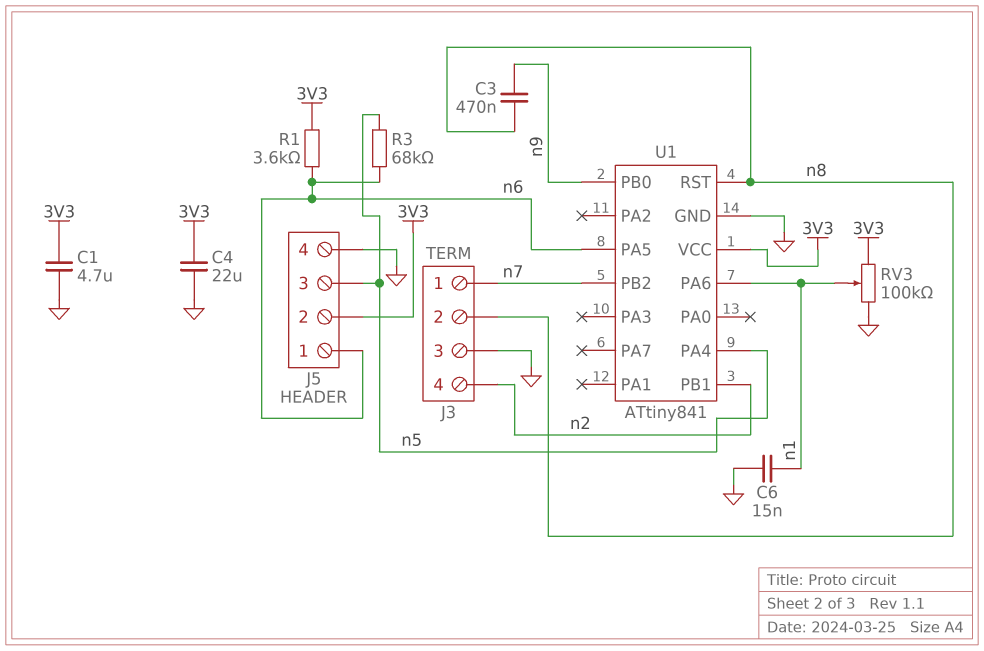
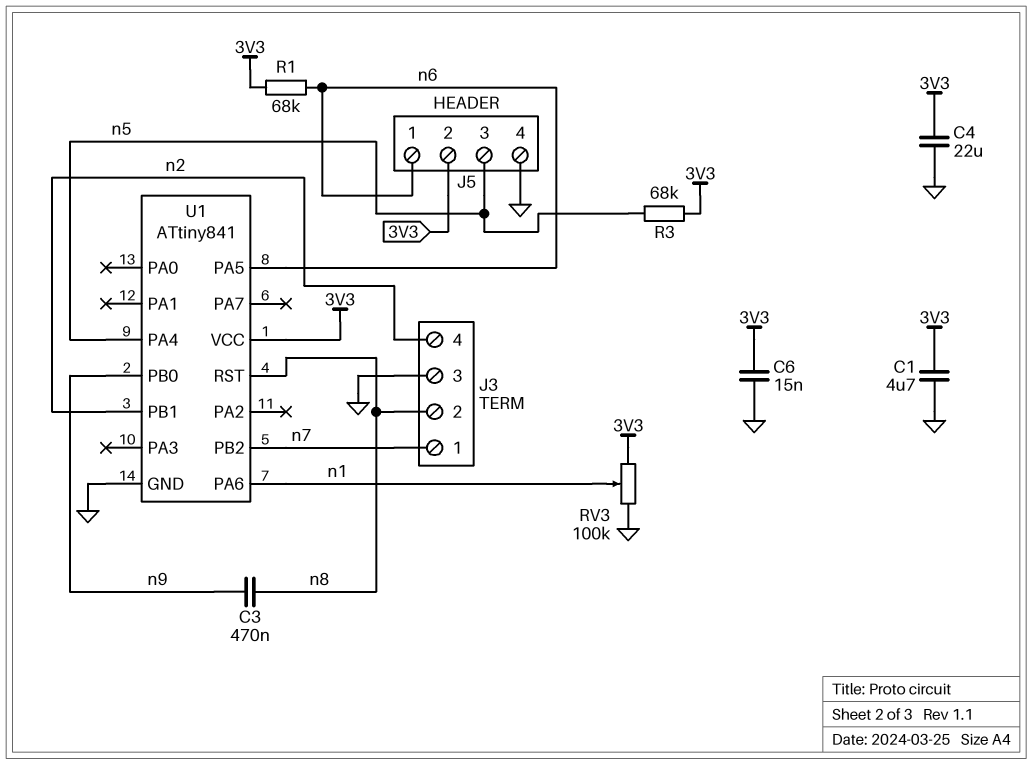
C6: 15nF (GND, n1) -> 15nF (3V3, GND)
R1: 3.6k (3V3, n6) -> 68k (3V3, n6)
R3: 68k (n5, n6) -> 68k (3V3, n5)

